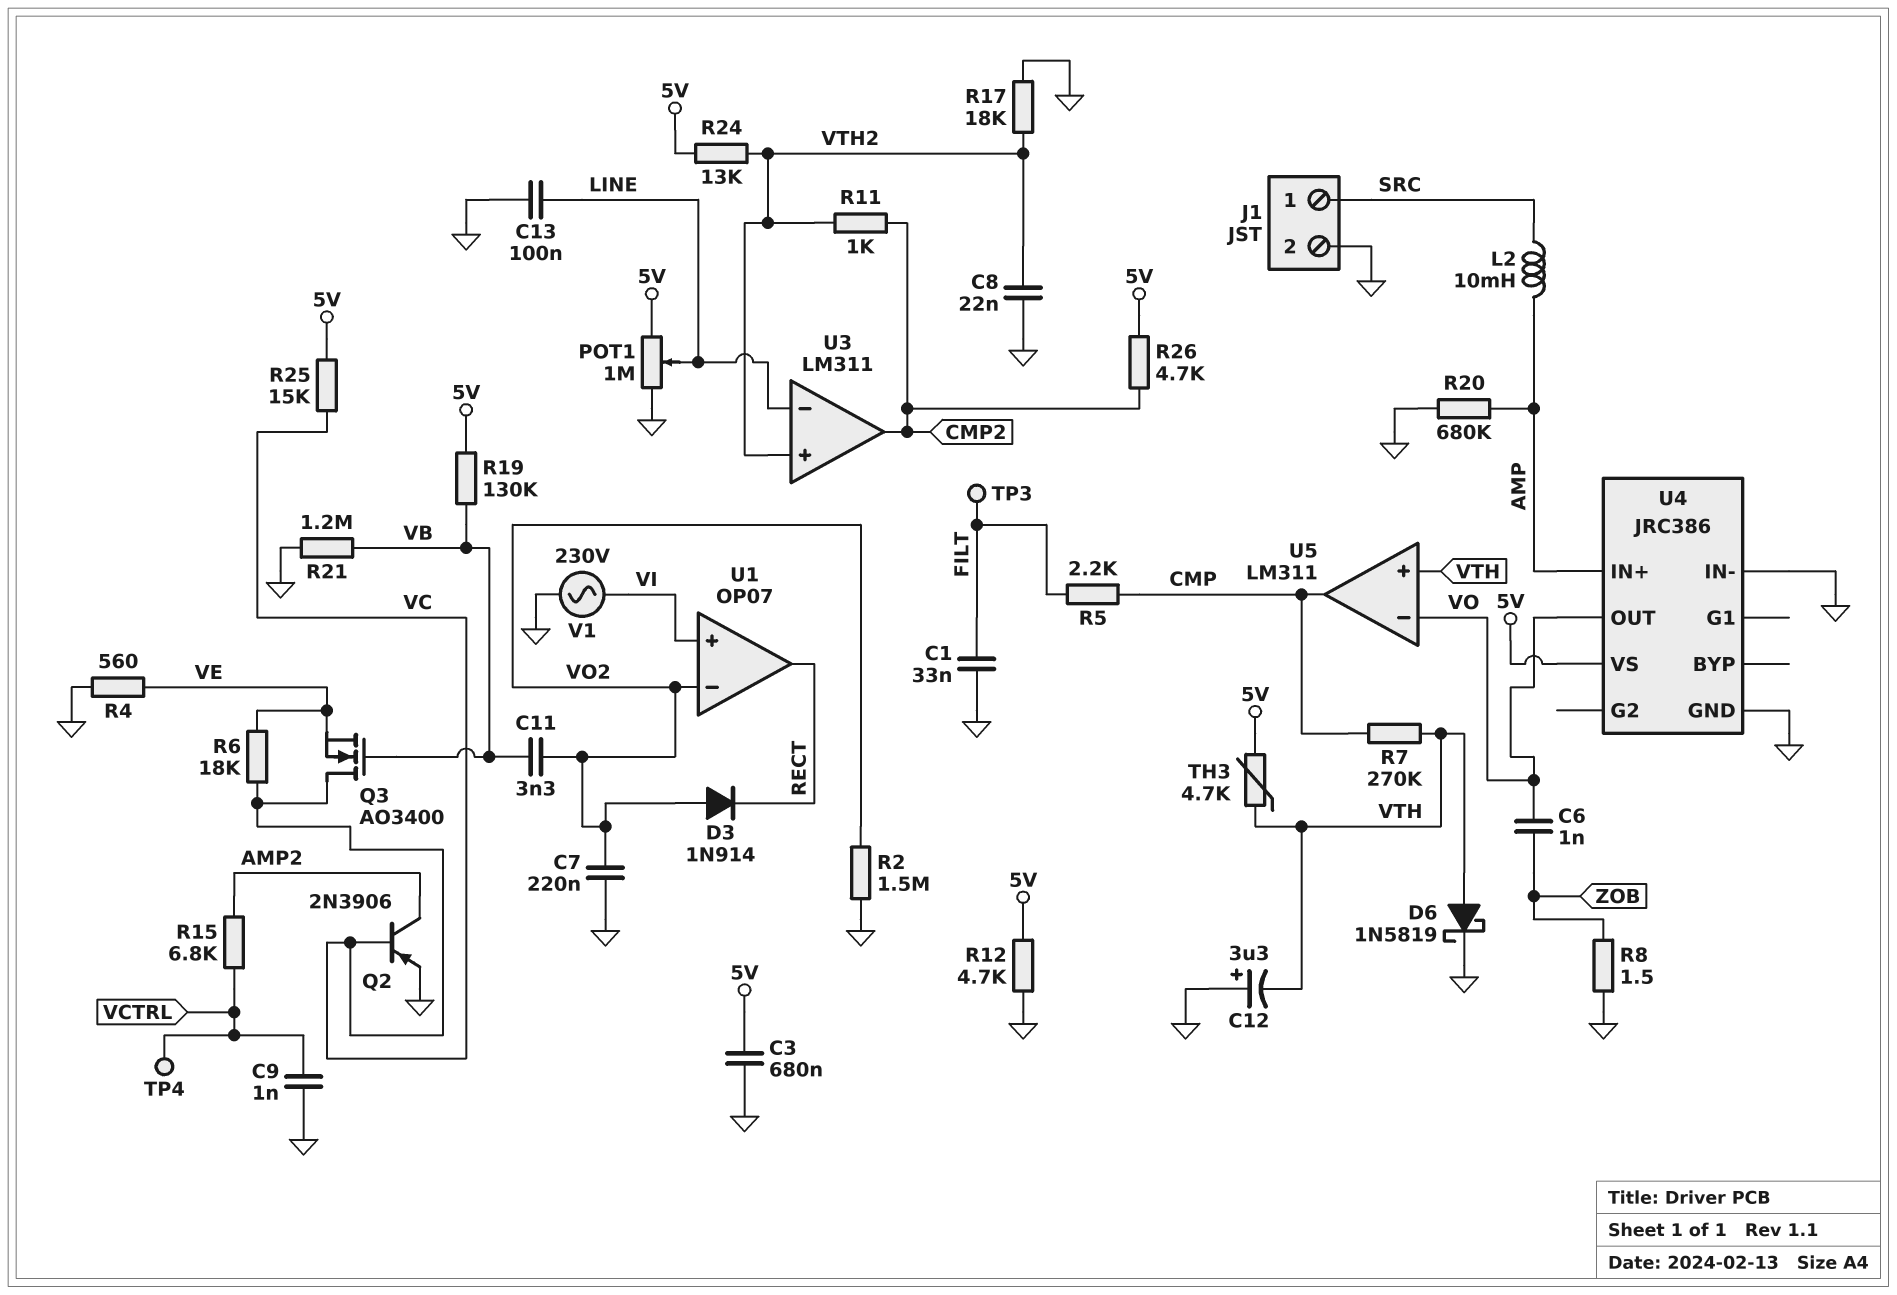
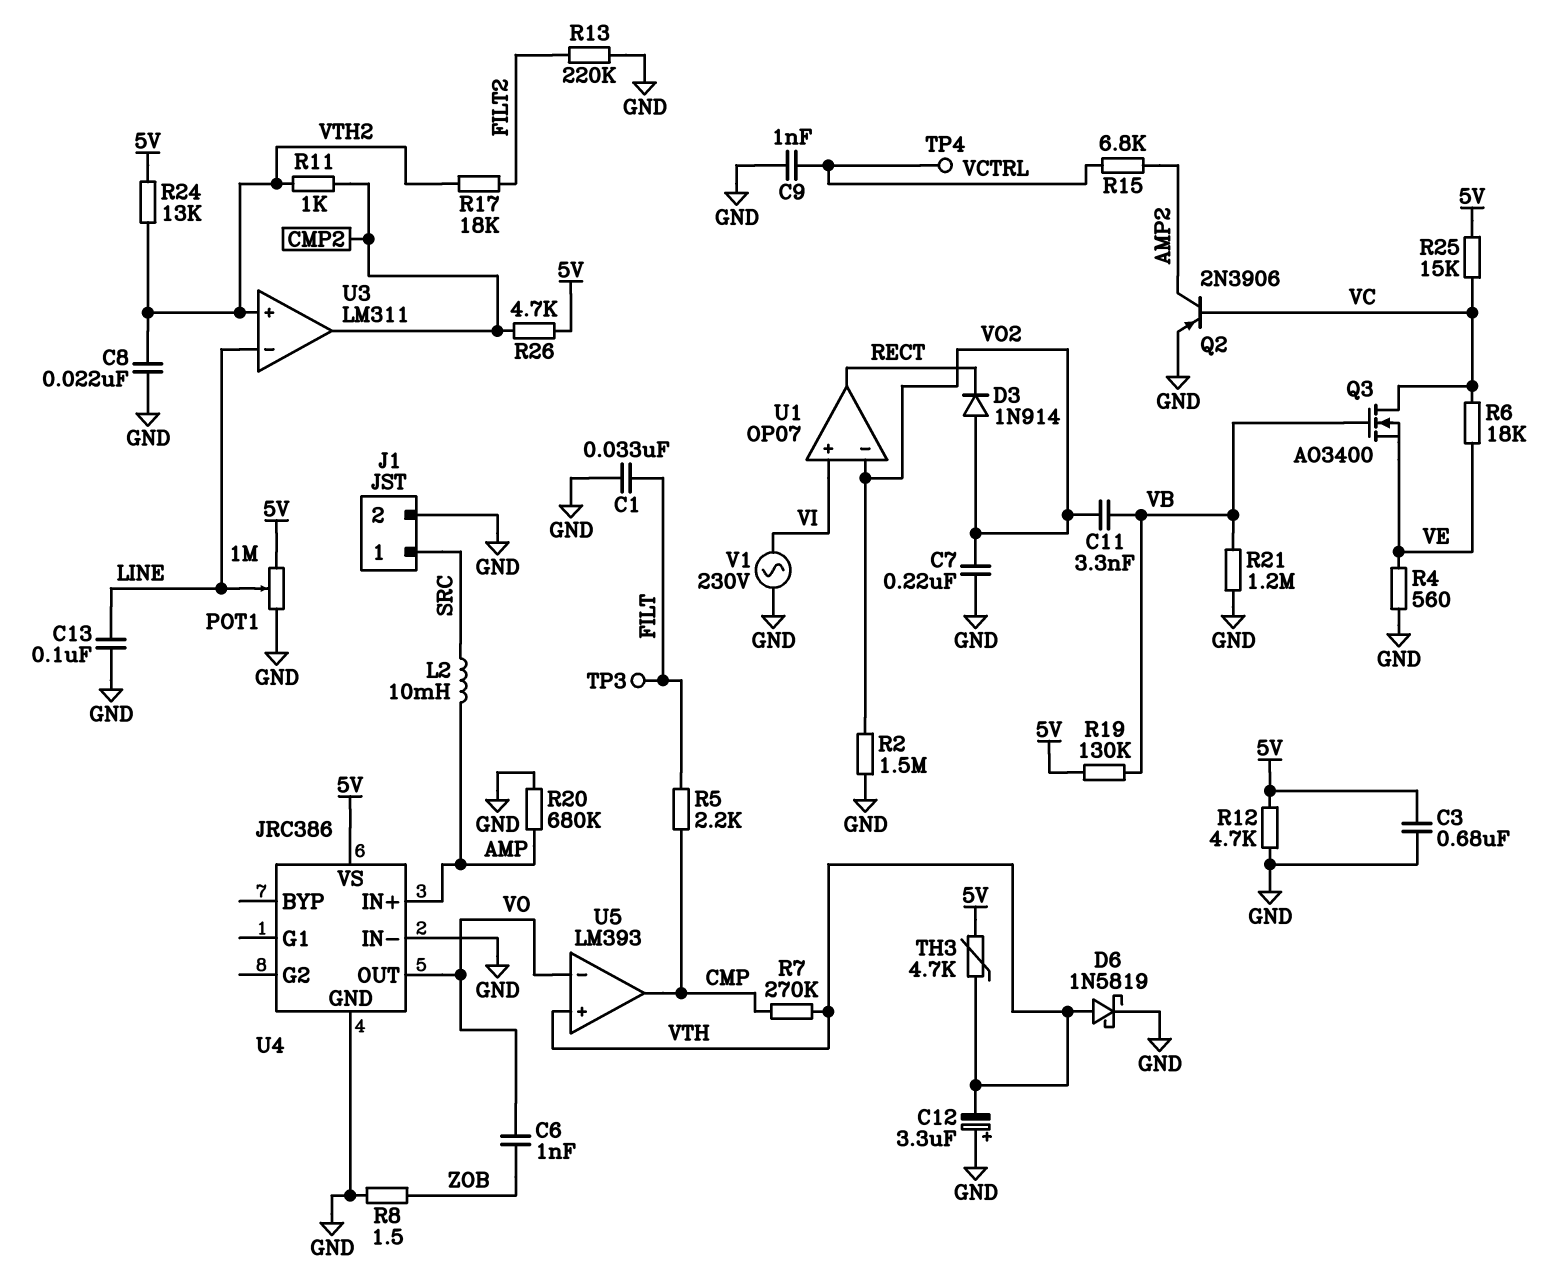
R13: none -> 220k (FILT2, GND)
R17: 18k (GND, VTH2) -> 18k (FILT2, VTH2)
U5: LM311 -> LM393

